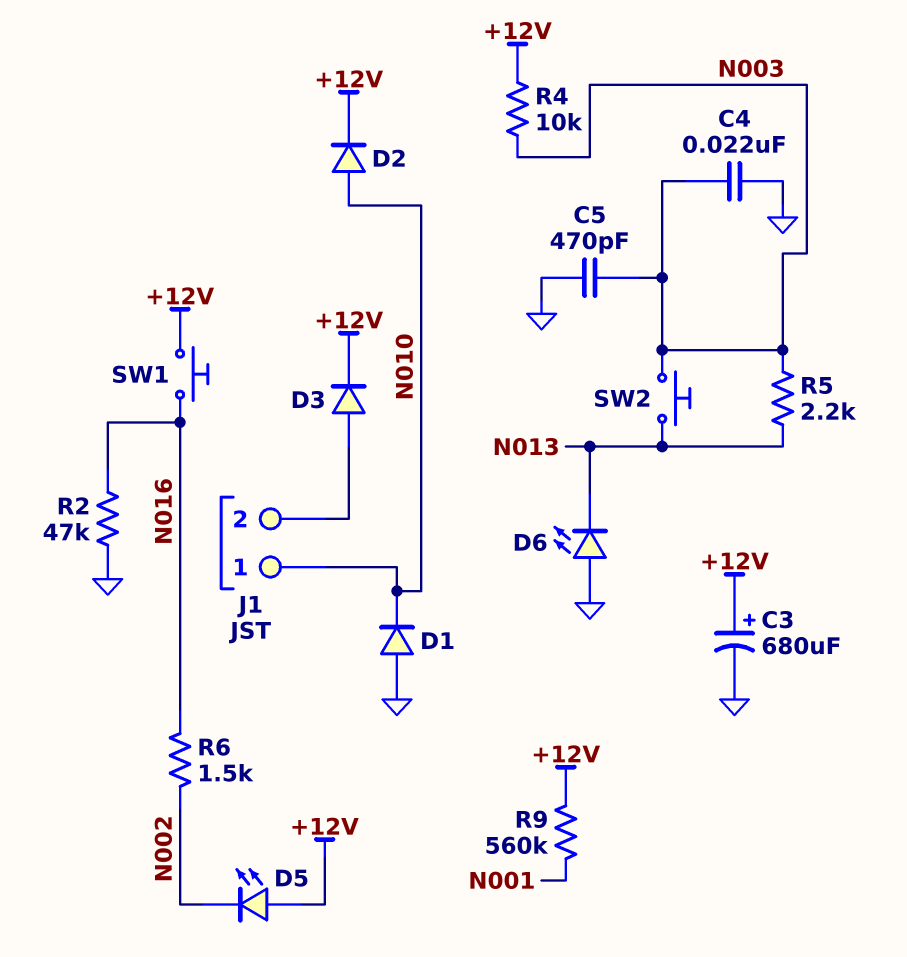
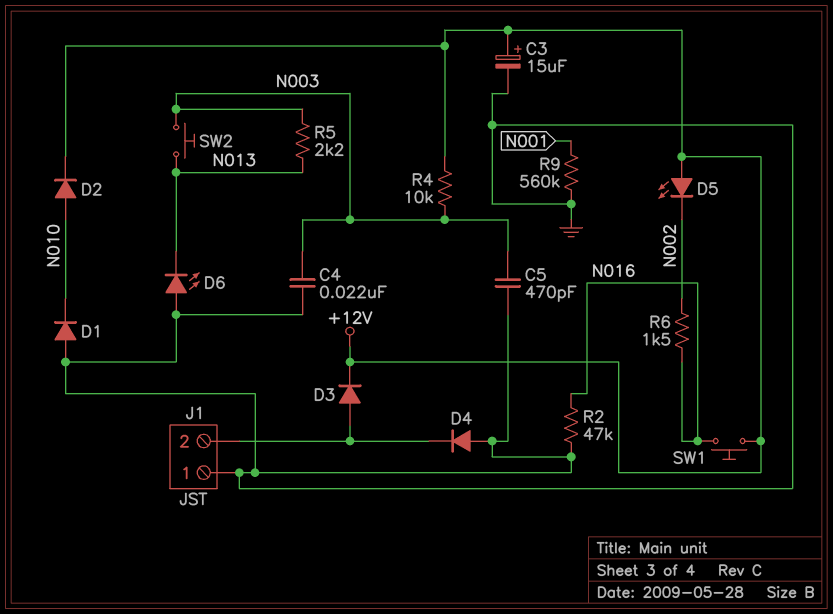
C3: 680uF (plus +12V, minus GND) -> 15uF (plus +12V, minus GND)
D4: none -> diode (A GND, K J1/2)
J1 pin 1: N010 -> GND
R9: 560k (+12V, N001) -> 560k (GND, N001)

